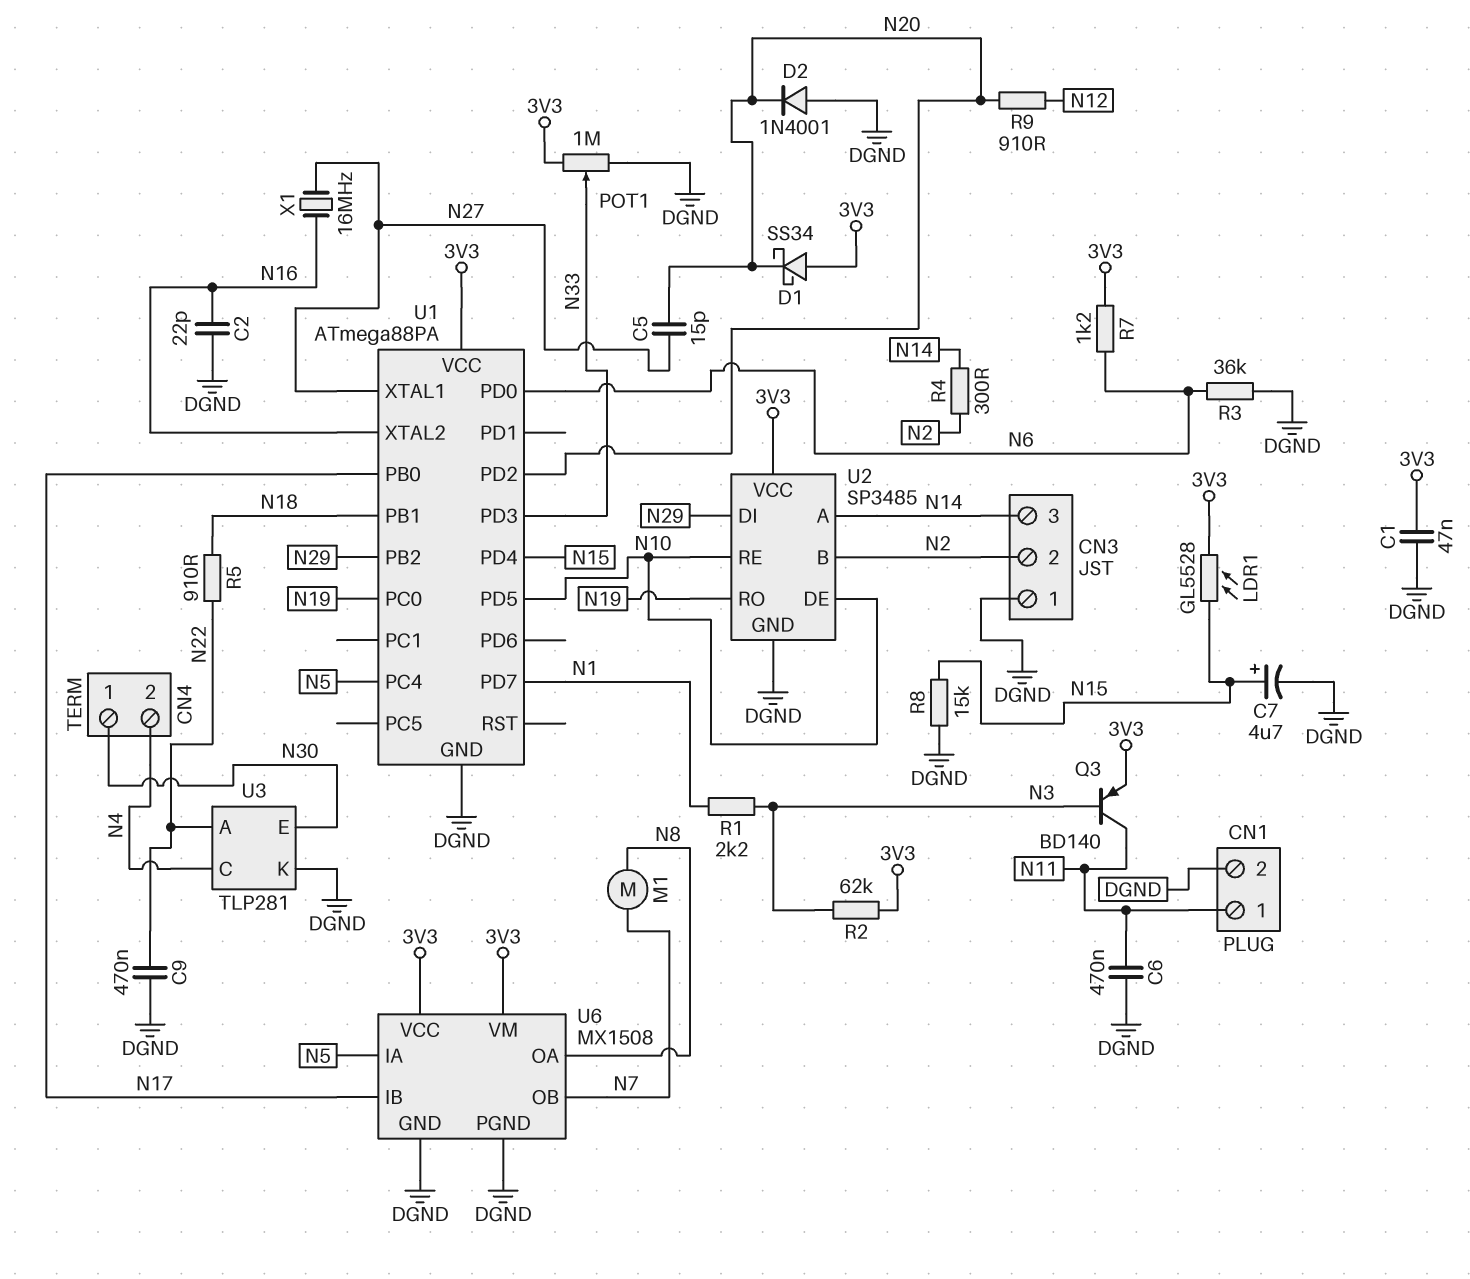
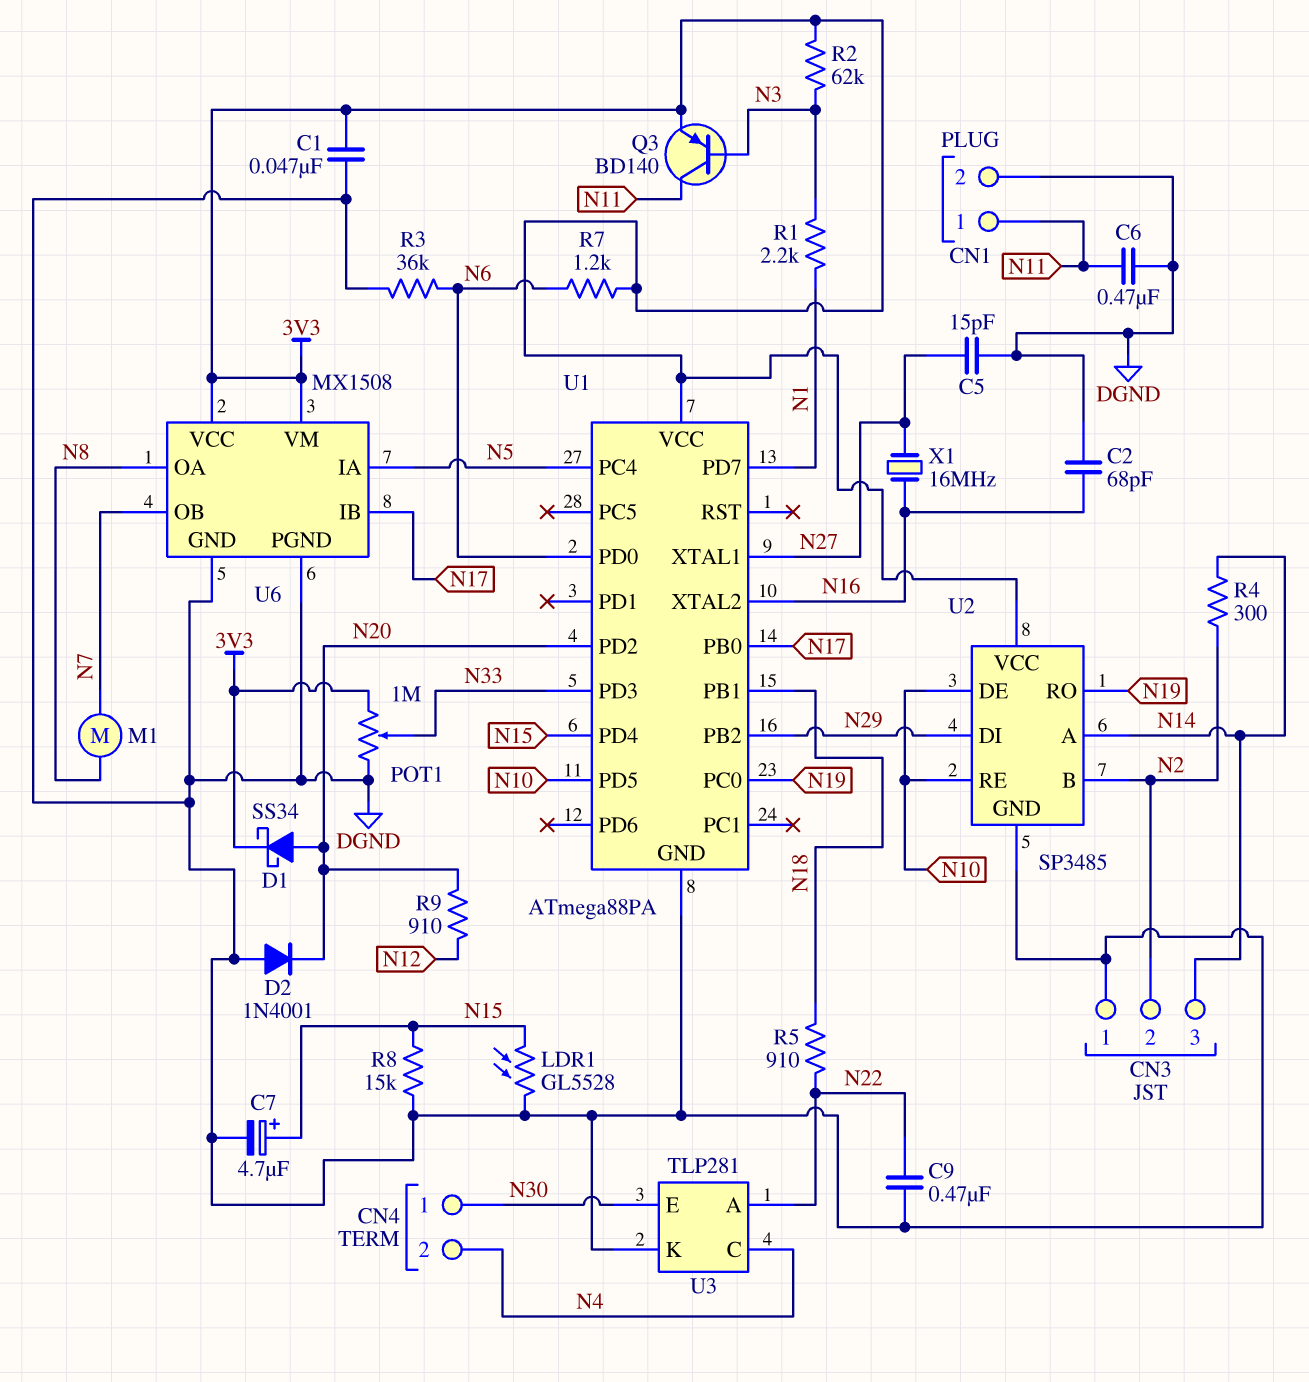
C2: 22pF (DGND, N16) -> 68pF (DGND, N16)
C5: 15pF (N20, N27) -> 15pF (DGND, N27)
D1: schottky SS34 (A 3V3, K N20) -> schottky SS34 (A N20, K 3V3)
LDR1: GL5528 (3V3, N15) -> GL5528 (DGND, N15)

